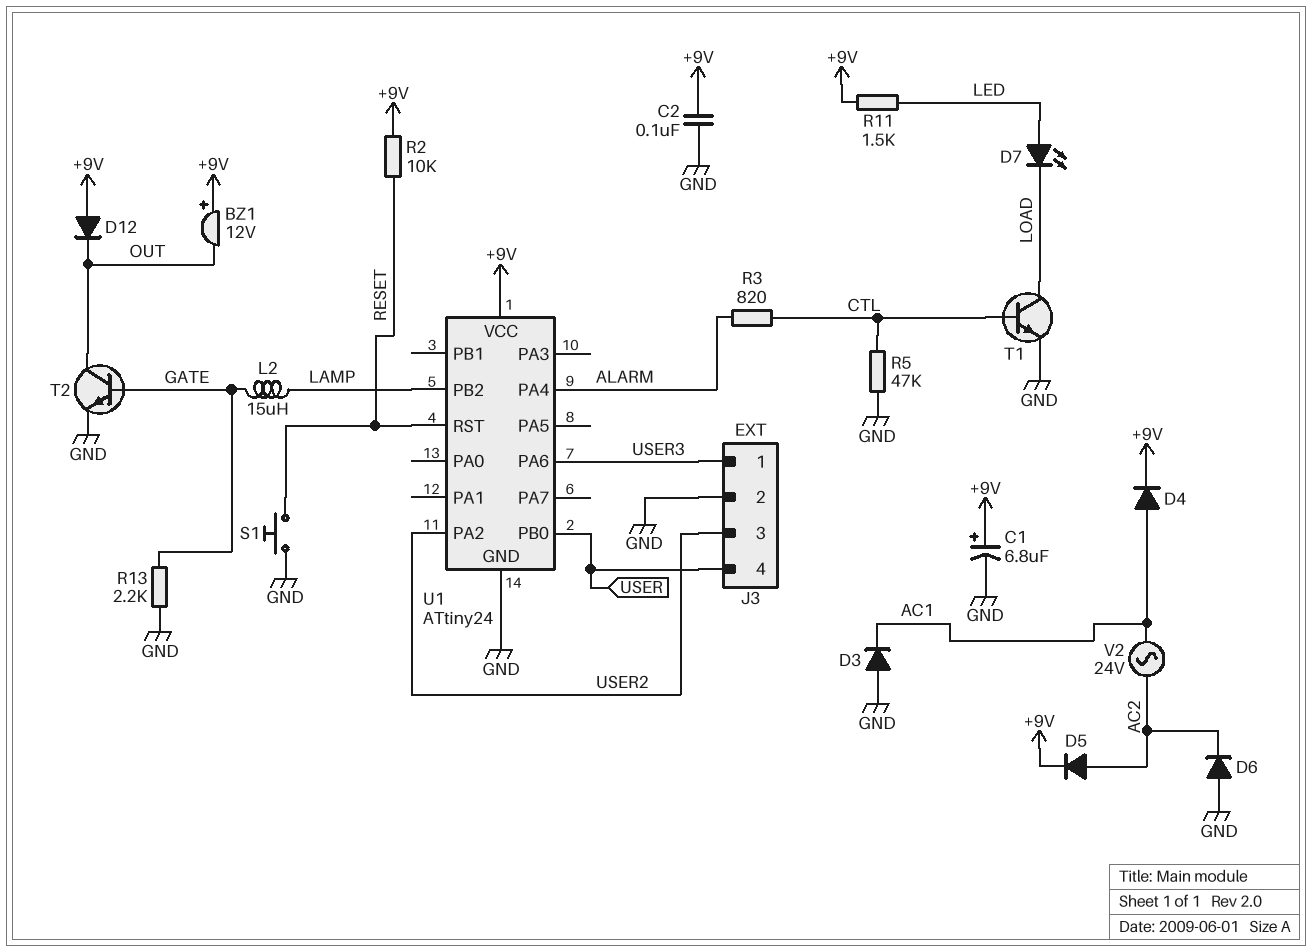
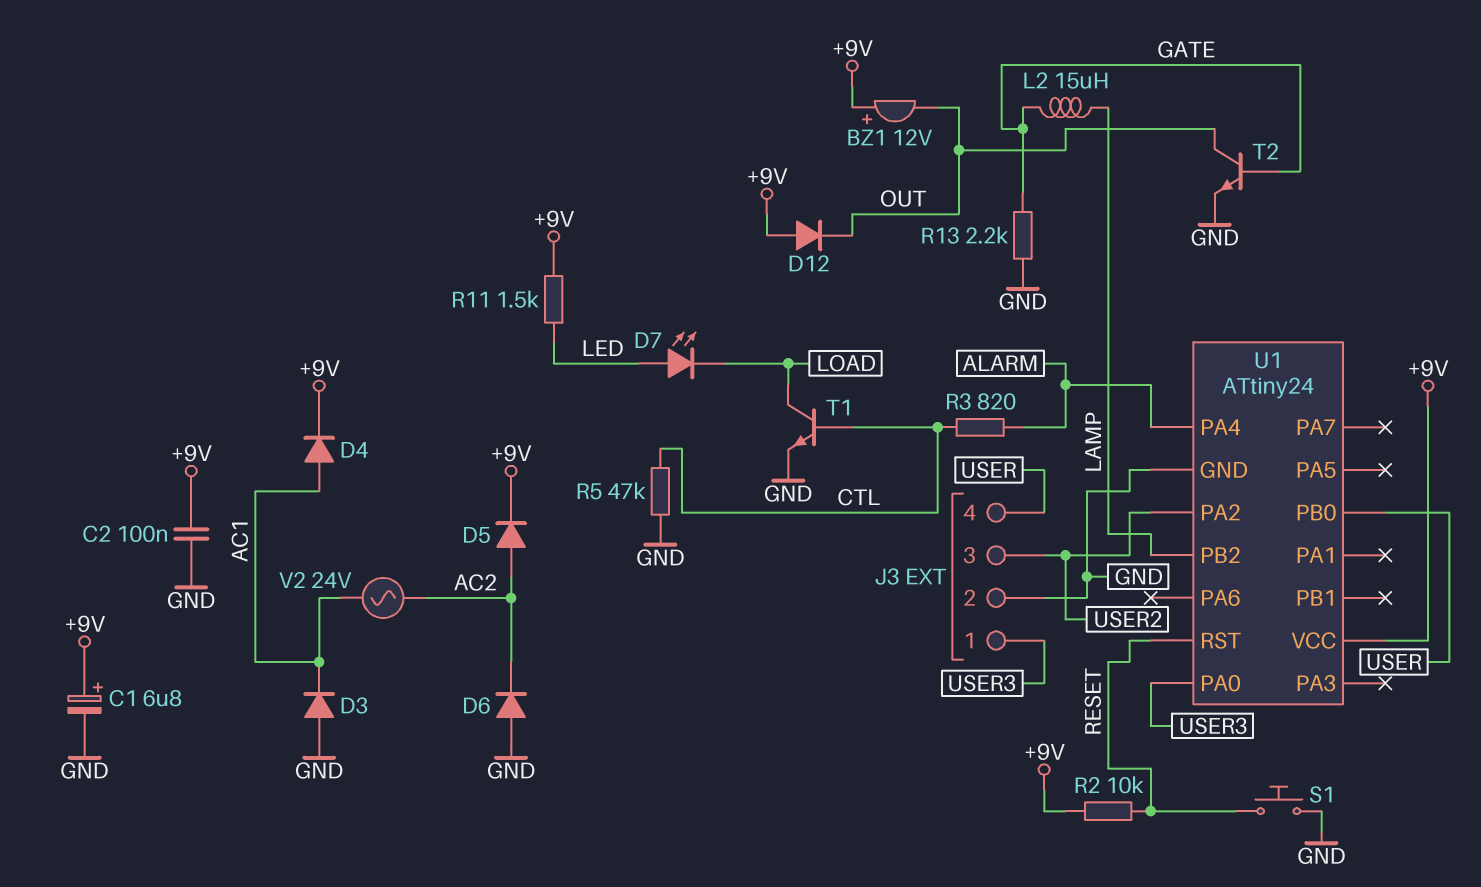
U1 pin PA0: none -> USER3
U1 pin PA6: USER3 -> none

